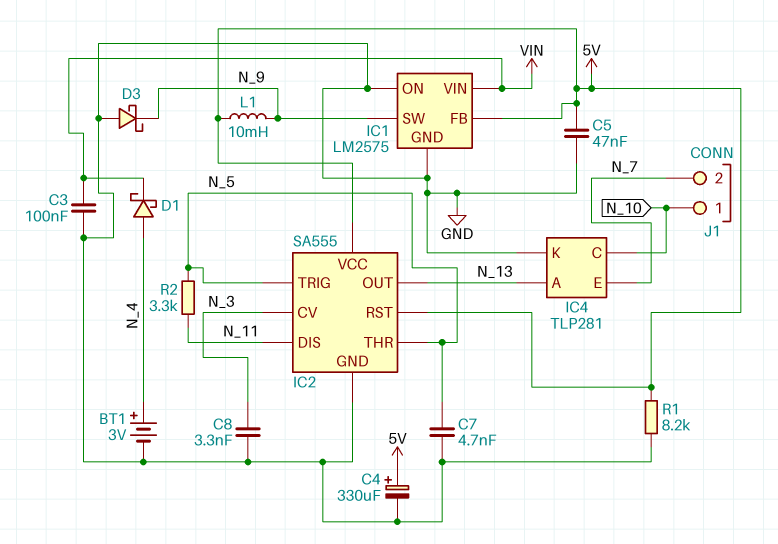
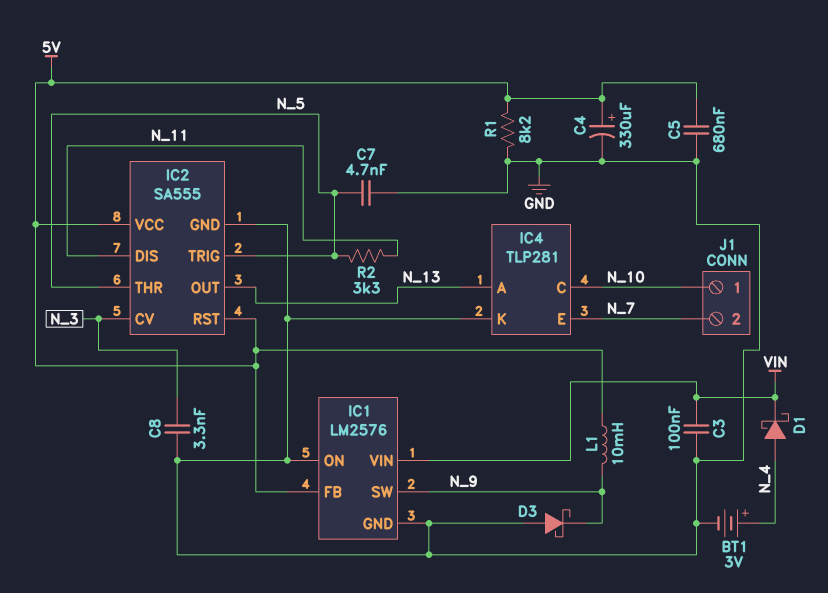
C5: 47nF (5V, GND) -> 680nF (5V, GND)
IC1: LM2575 -> LM2576

